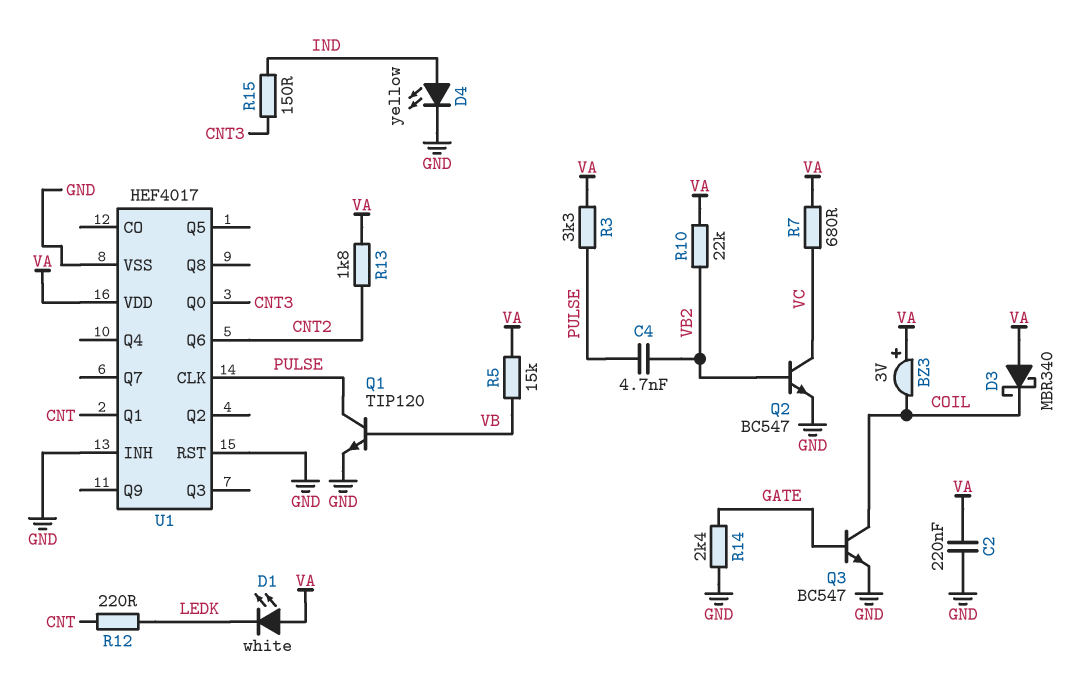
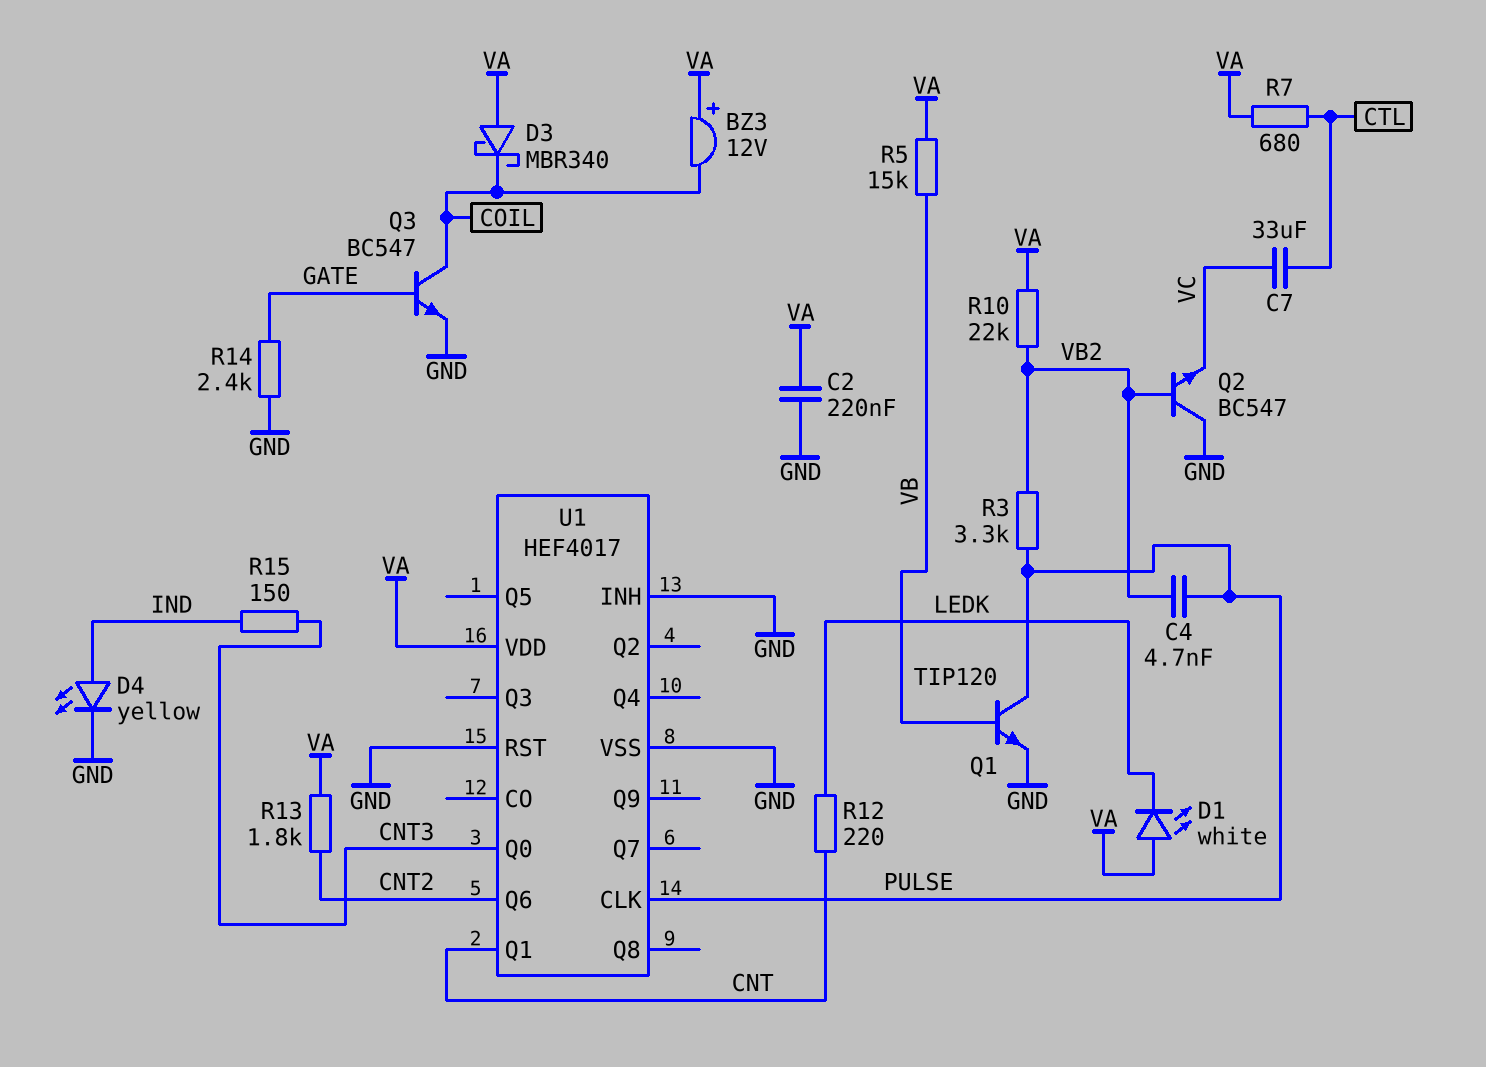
BZ3: buzzer 3V (plus VA, minus COIL) -> buzzer 12V (plus VA, minus COIL)
C7: none -> 33uF (CTL, VC)
Q2: NPN BC547 (B VB2, C VC, E GND) -> NPN BC547 (B VB2, C GND, E VC)
R3: 3.3k (PULSE, VA) -> 3.3k (PULSE, VB2)
R7: 680 (VA, VC) -> 680 (CTL, VA)

